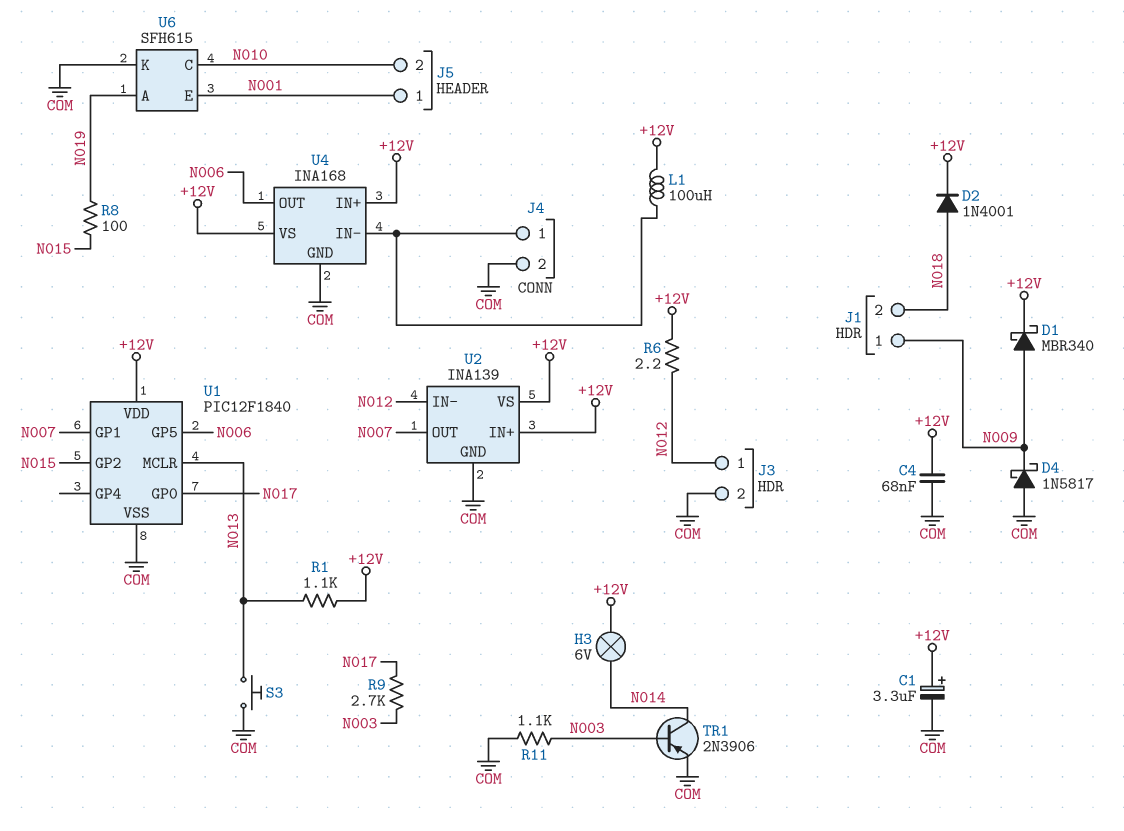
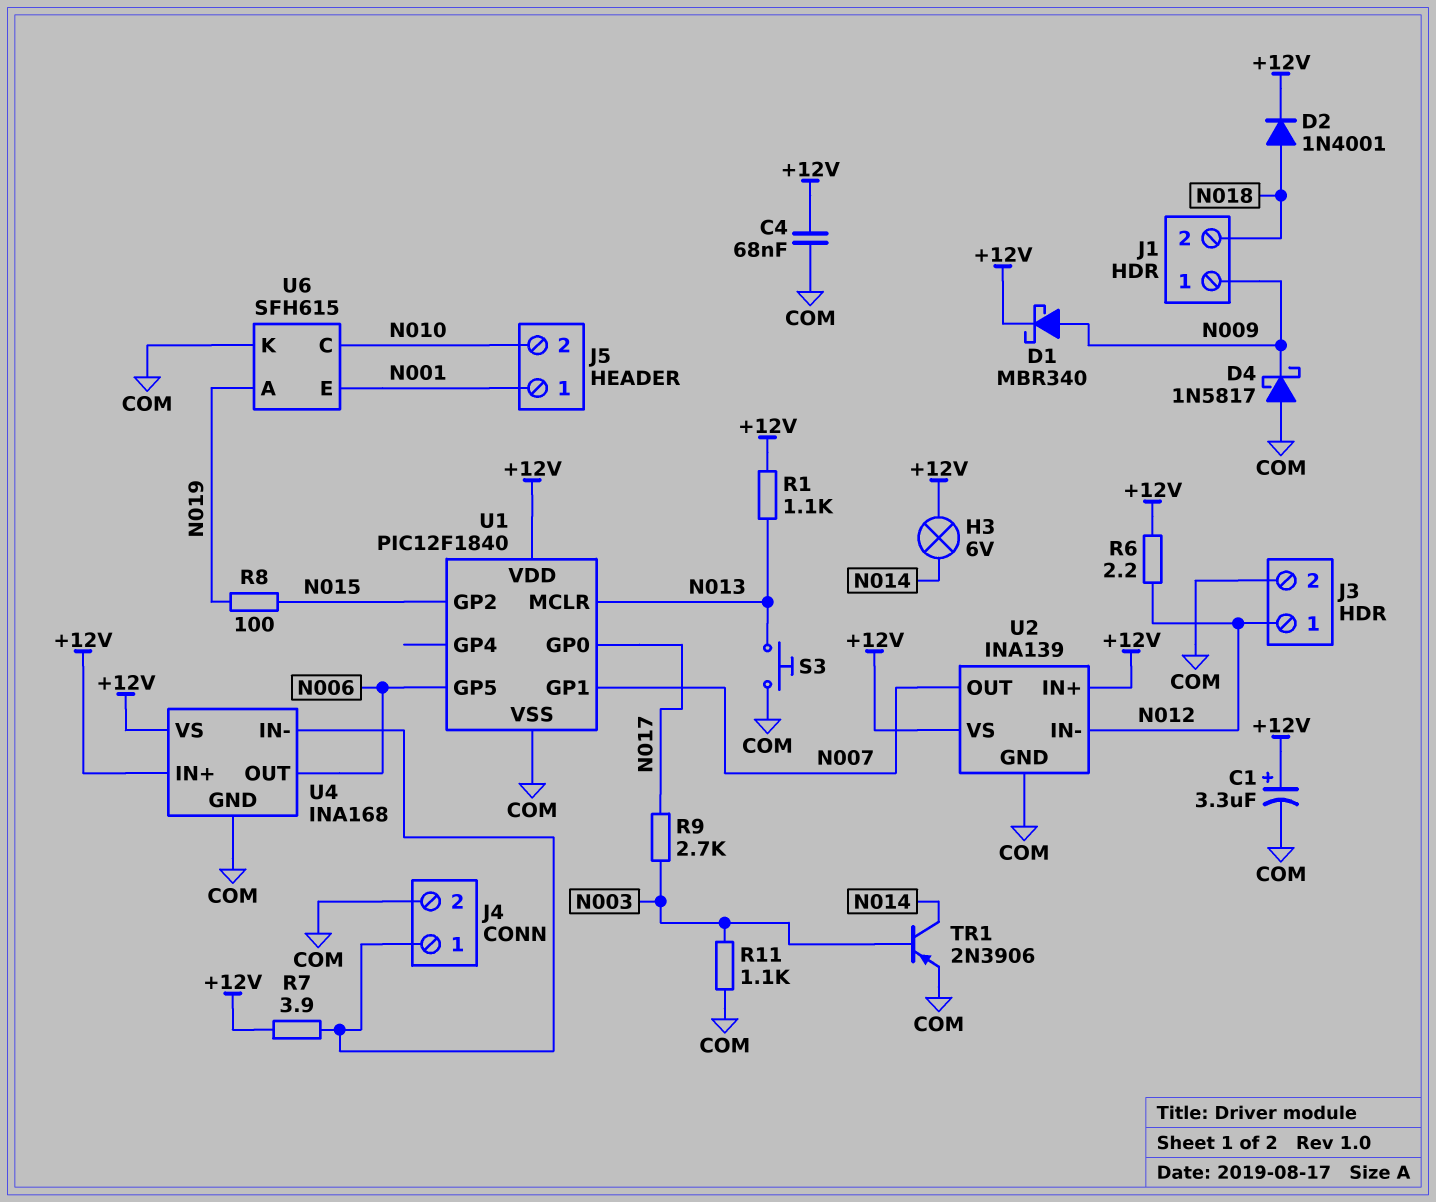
L1: 100uH (+12V, J4/1) -> none
R7: none -> 3.9 (+12V, J4/1)

